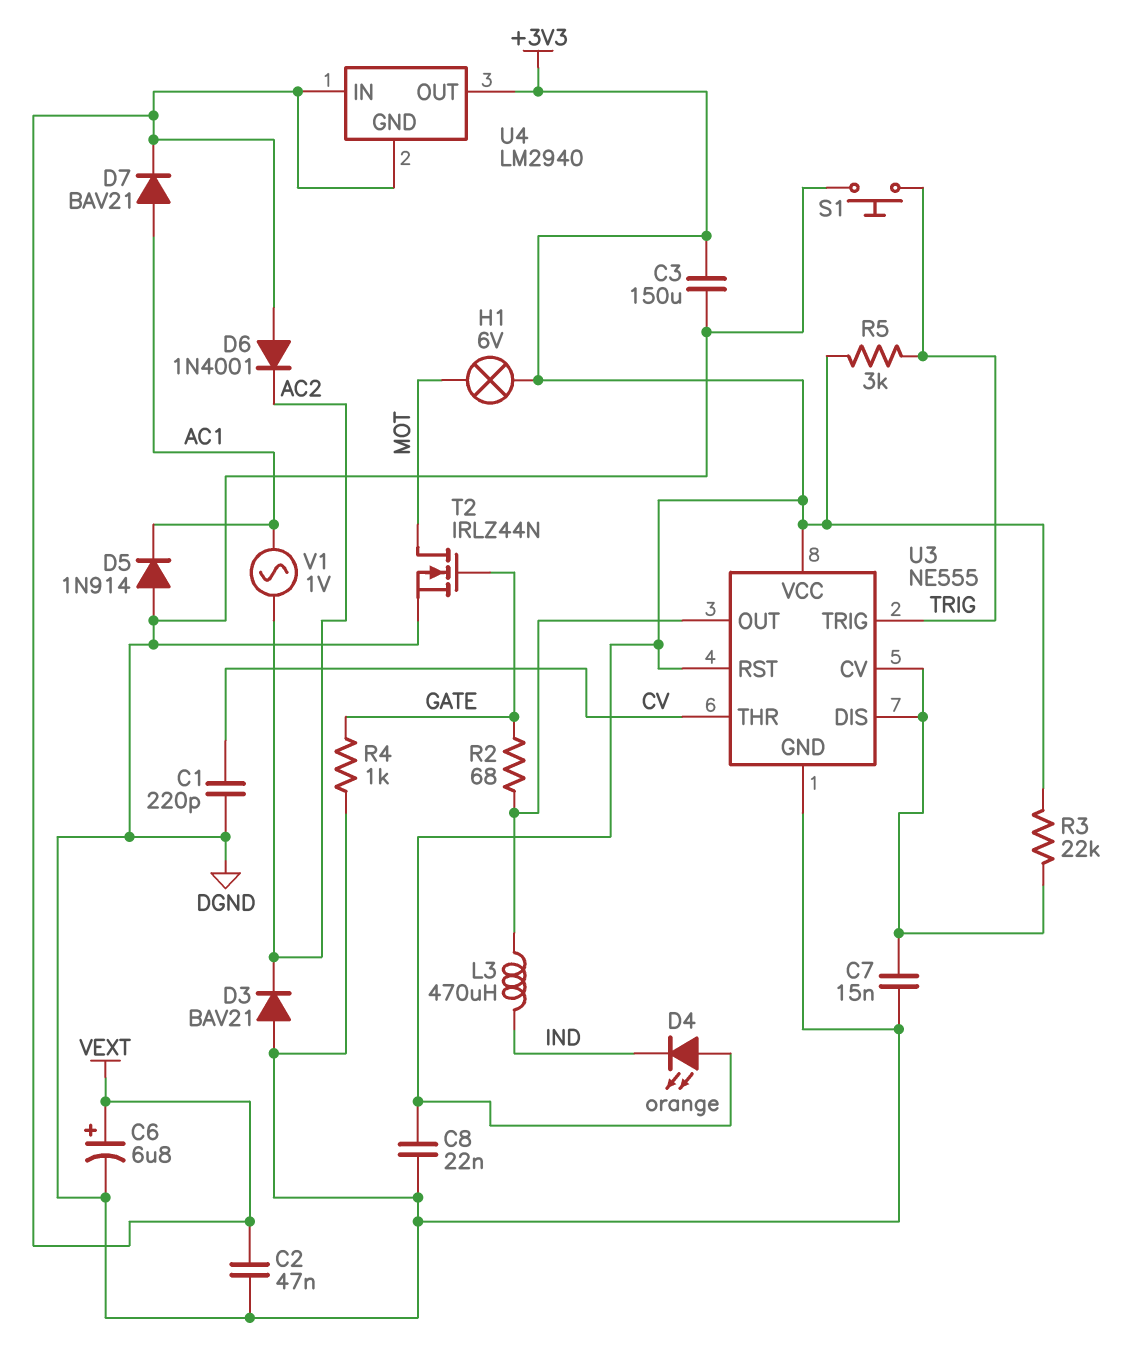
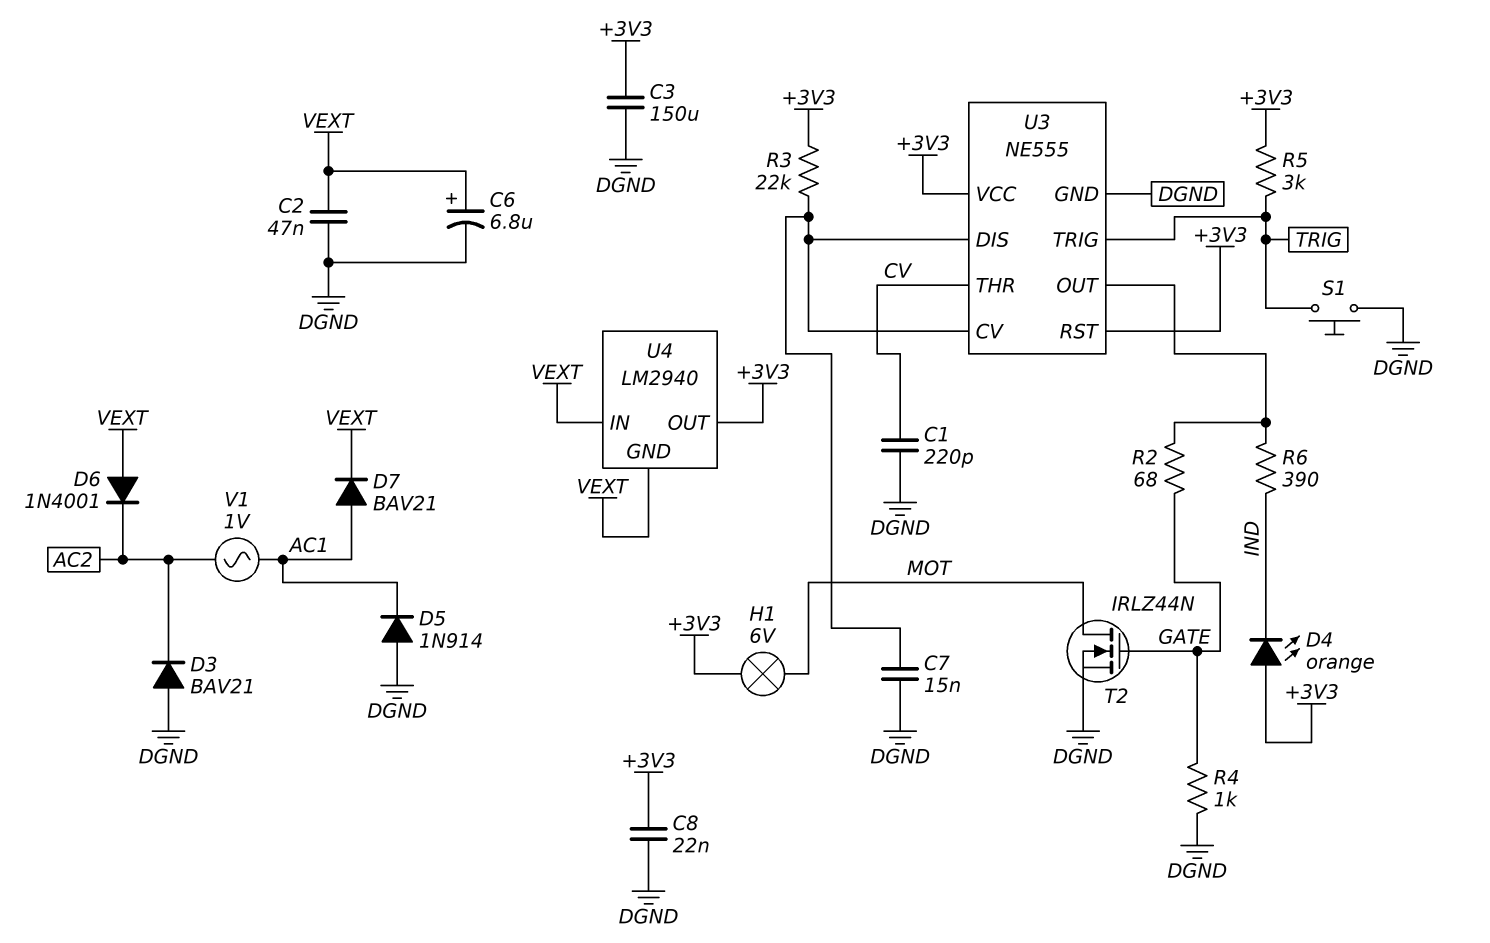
L3: 470uH (IND, U3/OUT) -> none
R6: none -> 390 (IND, U3/OUT)

